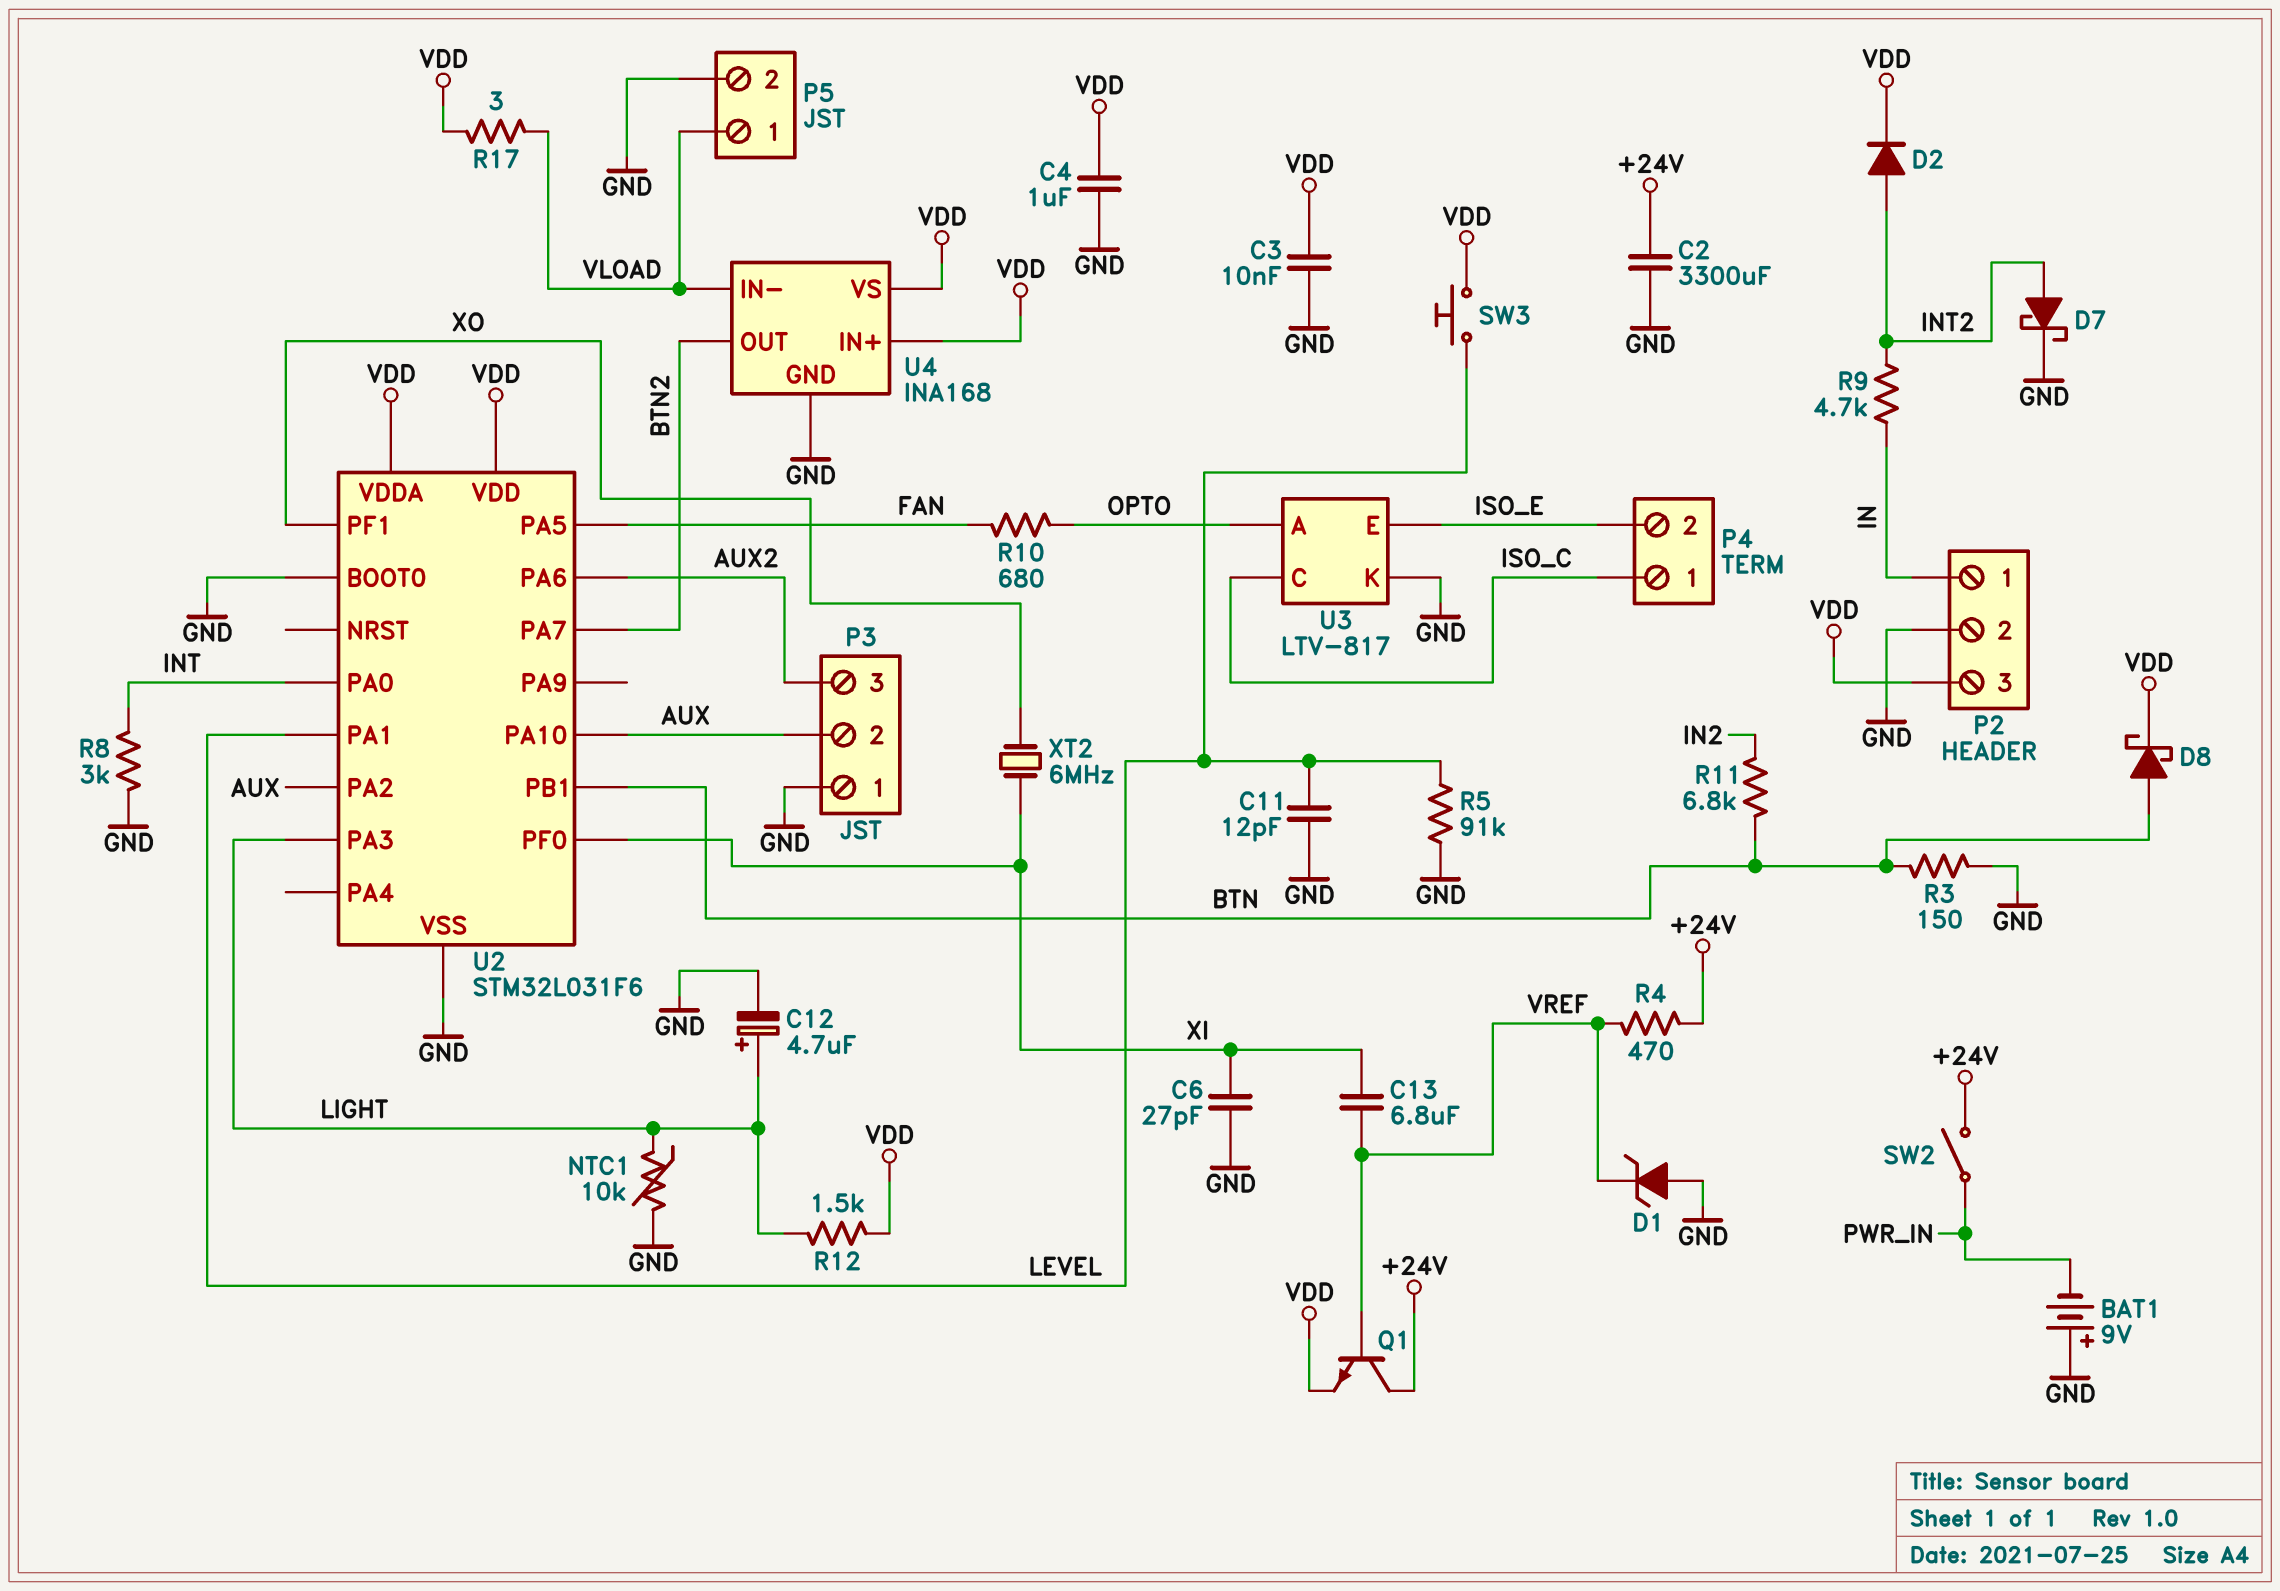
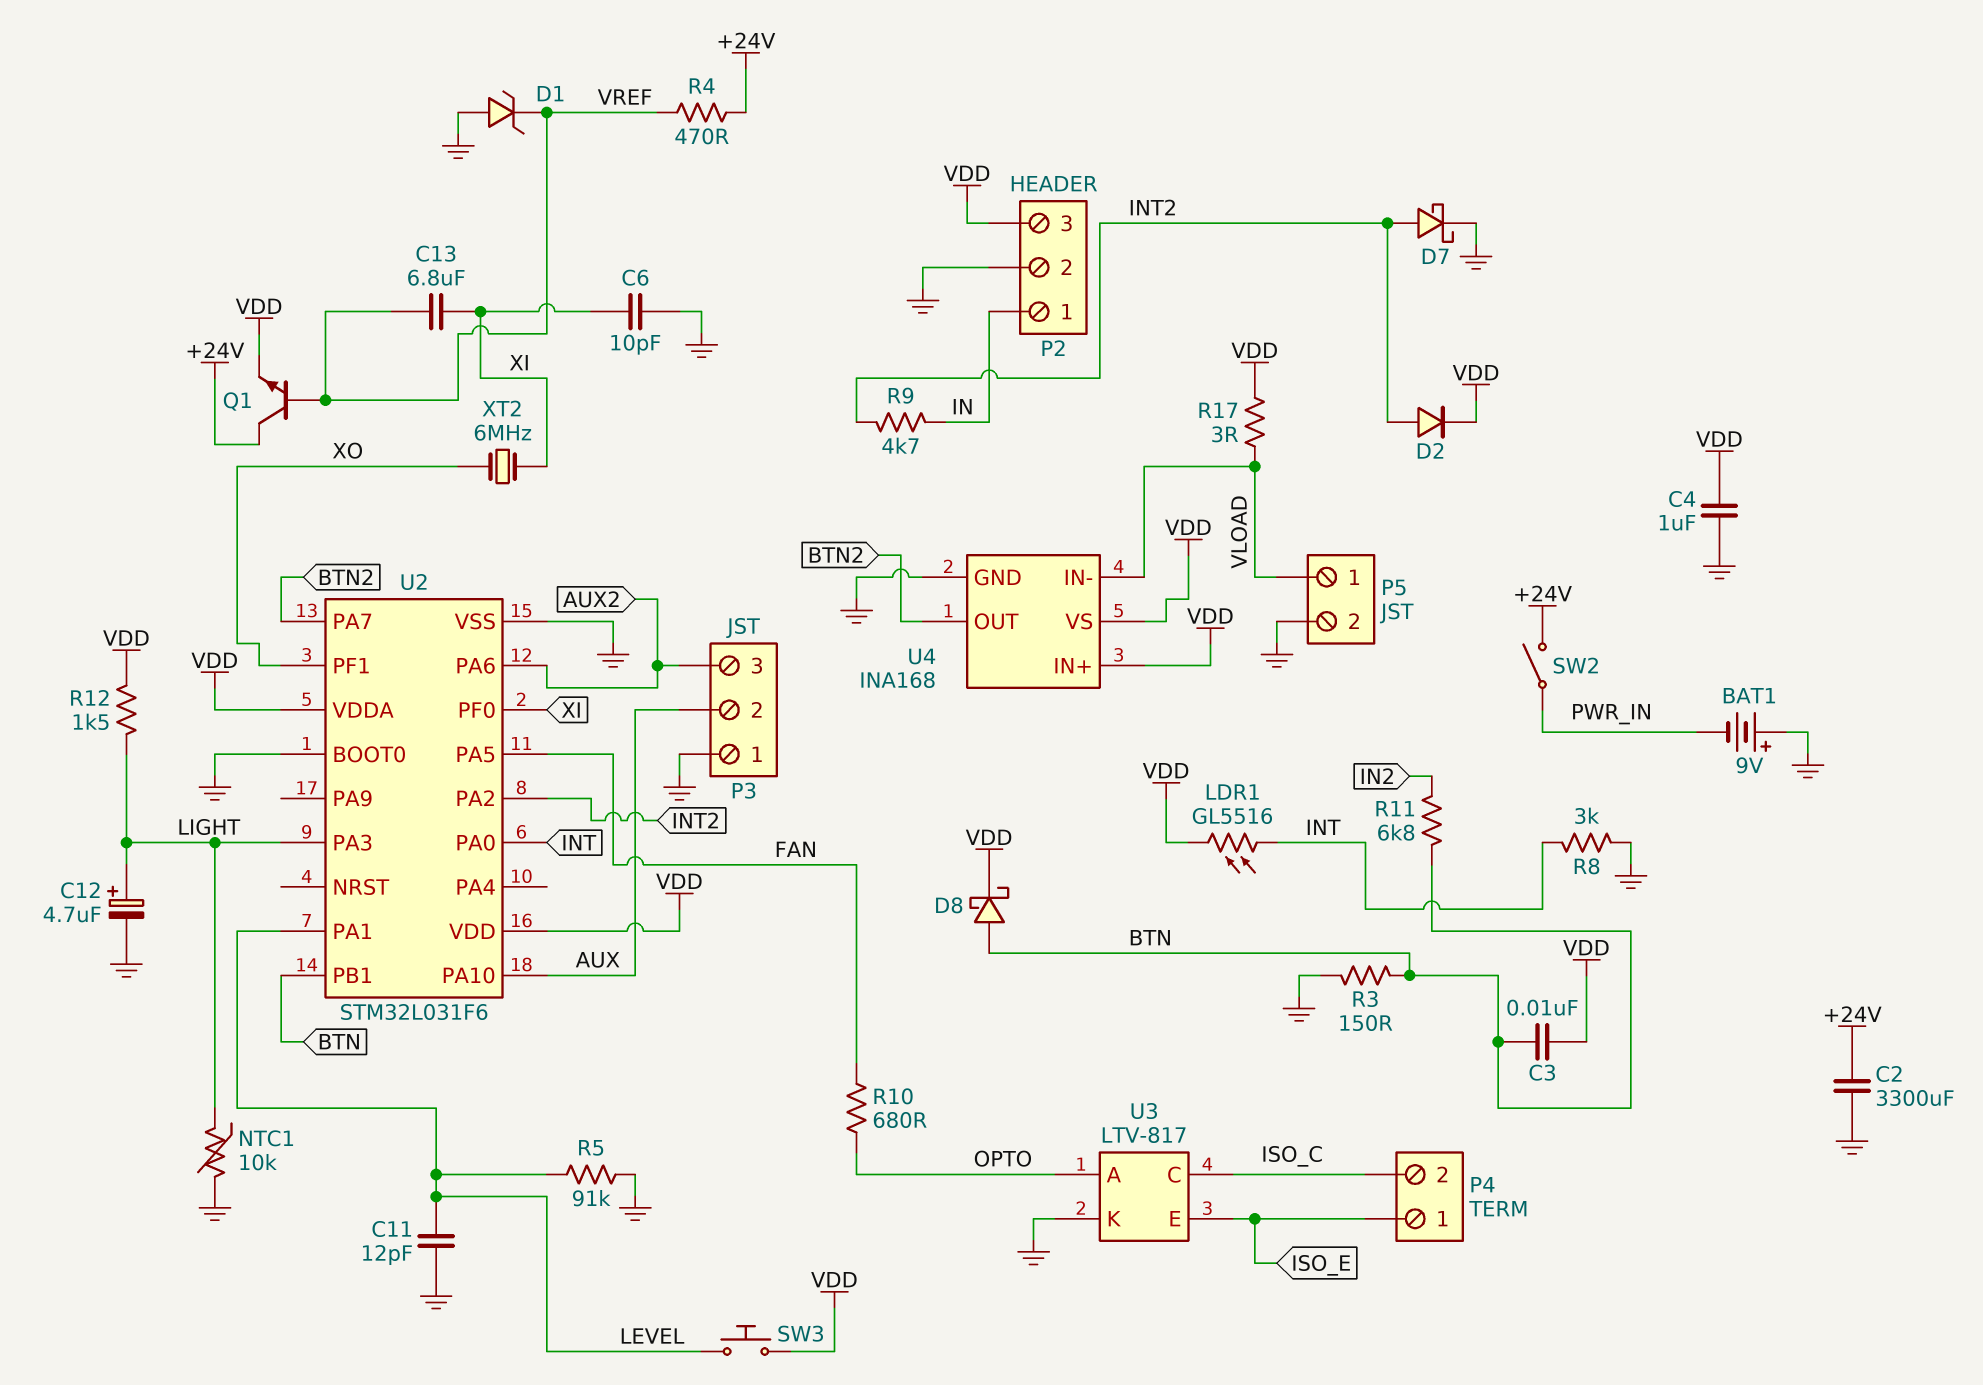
C3: 10nF (GND, VDD) -> 10nF (BTN, VDD)
C6: 27pF (GND, XI) -> 10pF (GND, XI)
LDR1: none -> GL5516 (INT, VDD)
P4 pin 1: ISO_C -> ISO_E
P4 pin 2: ISO_E -> ISO_C
U2 pin PA2: AUX -> INT2

